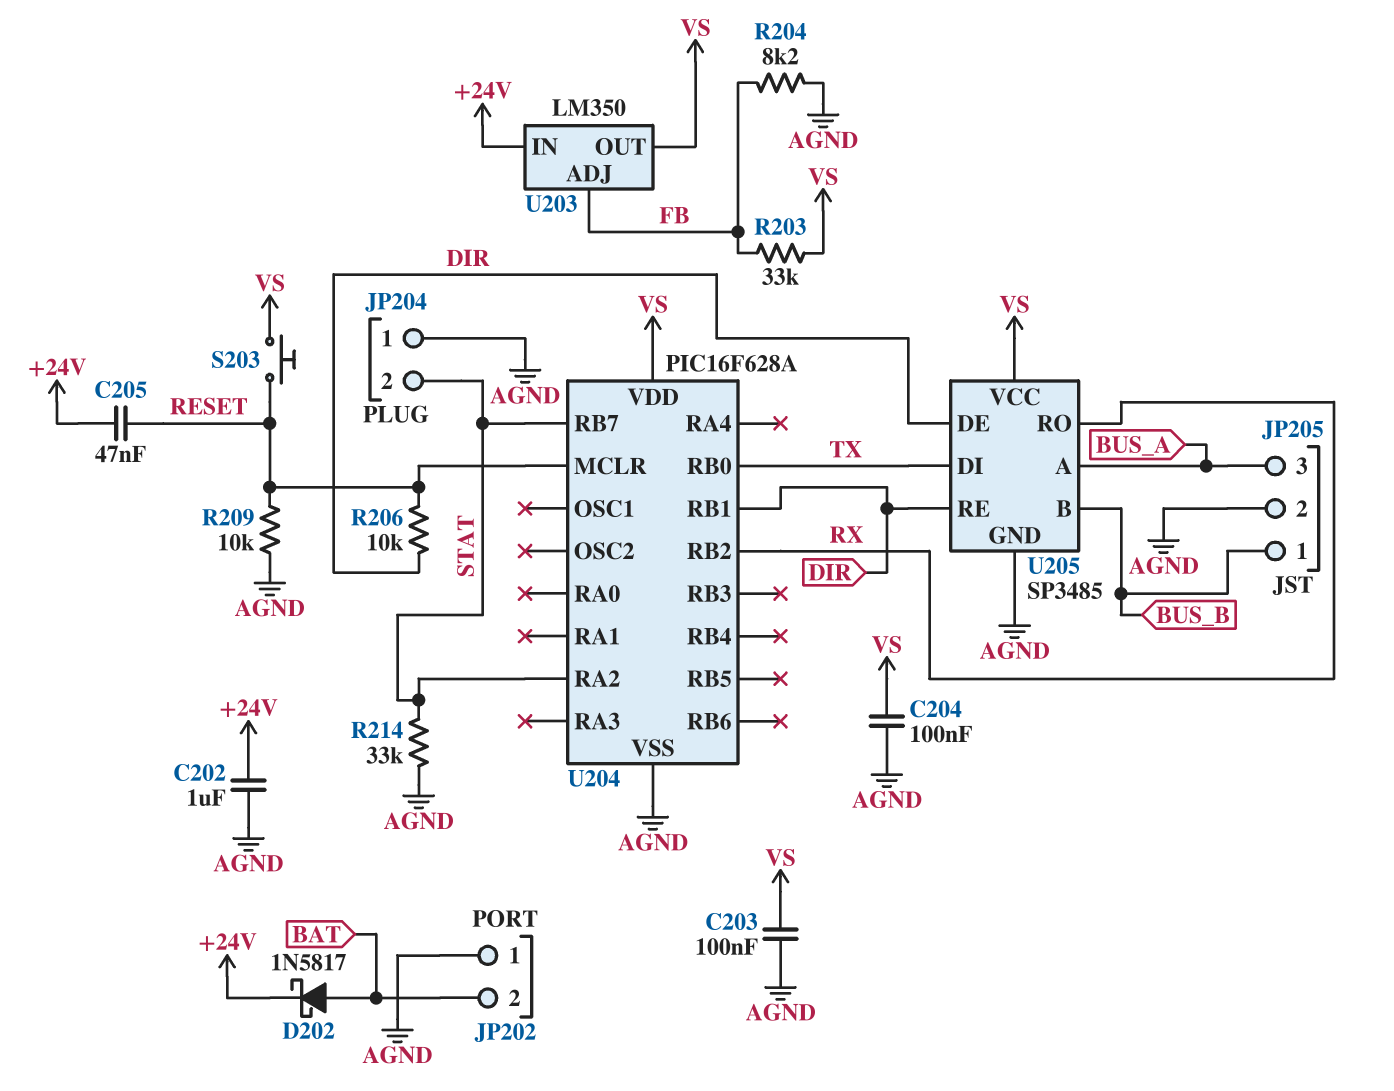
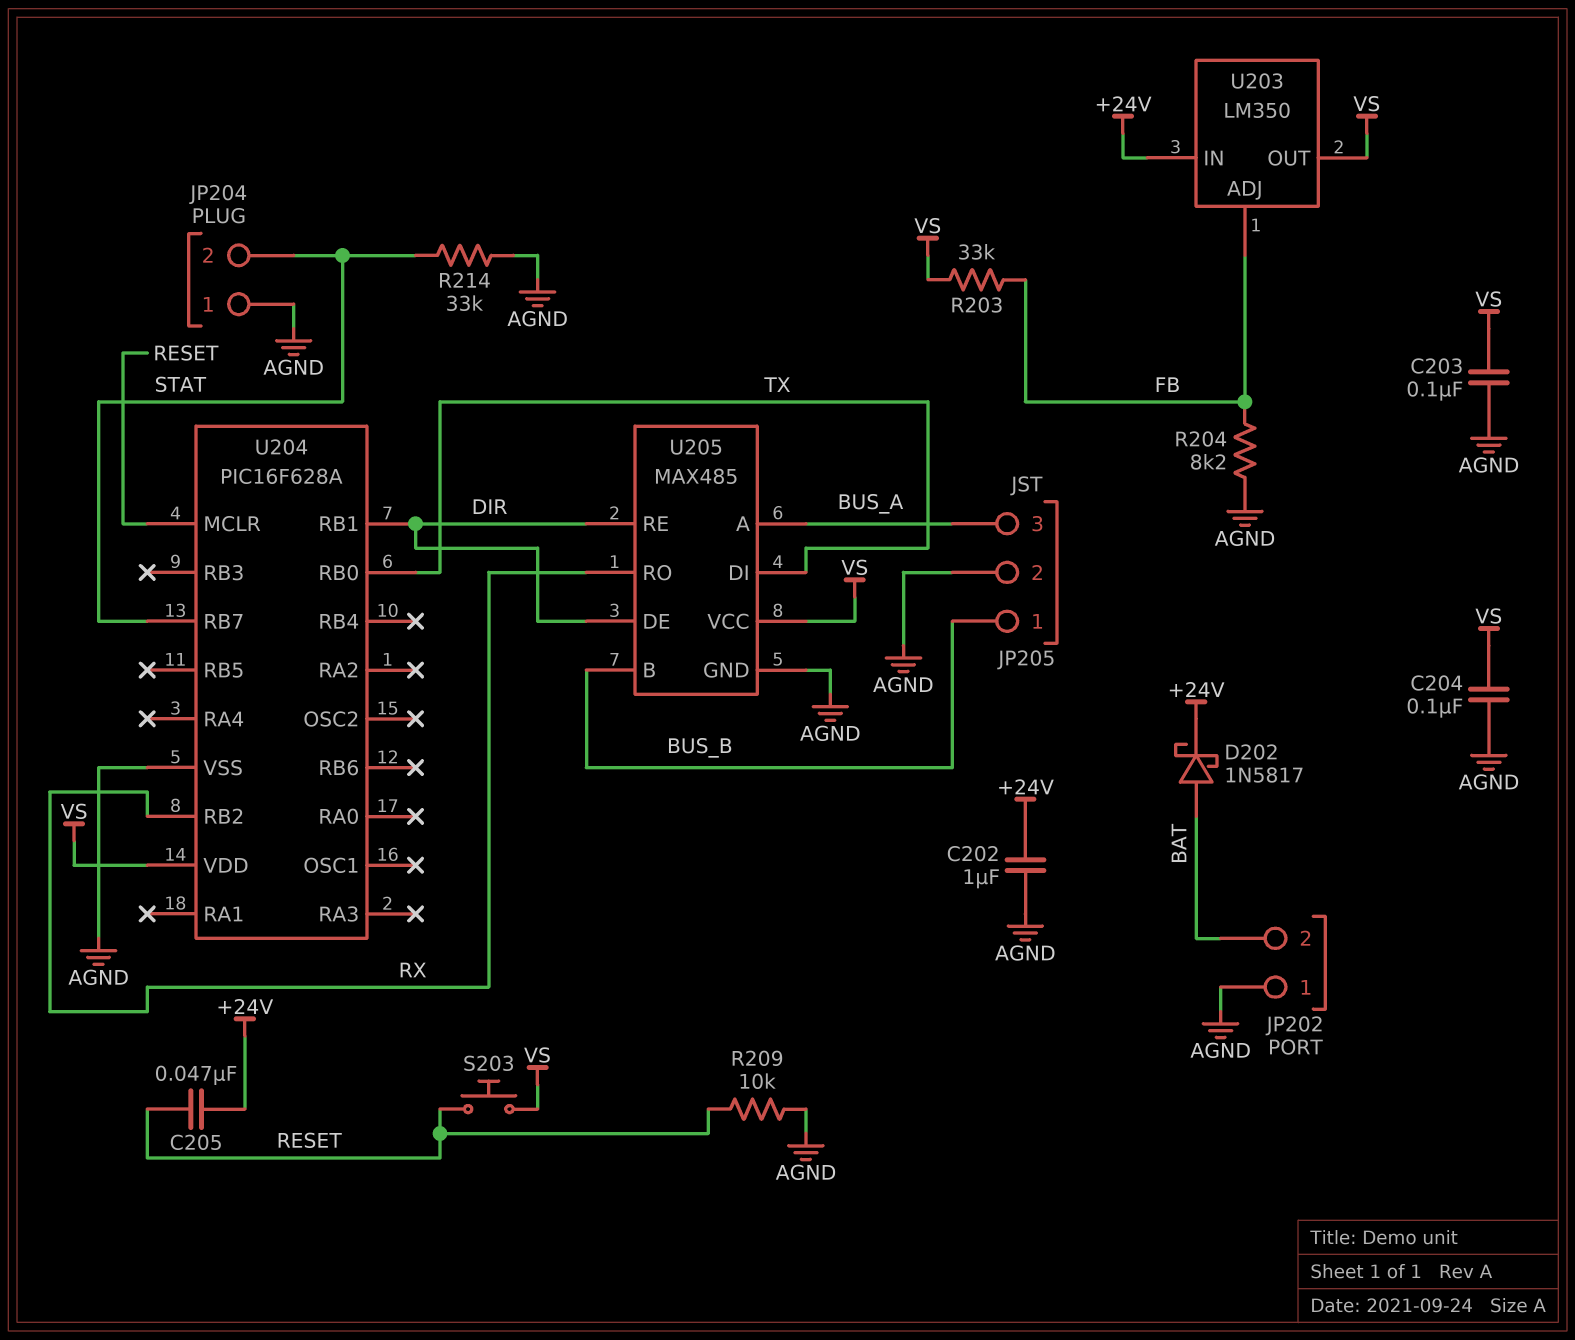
R206: 10k (DIR, RESET) -> none
U204 pin RA2: STAT -> none
U205: SP3485 -> MAX485

